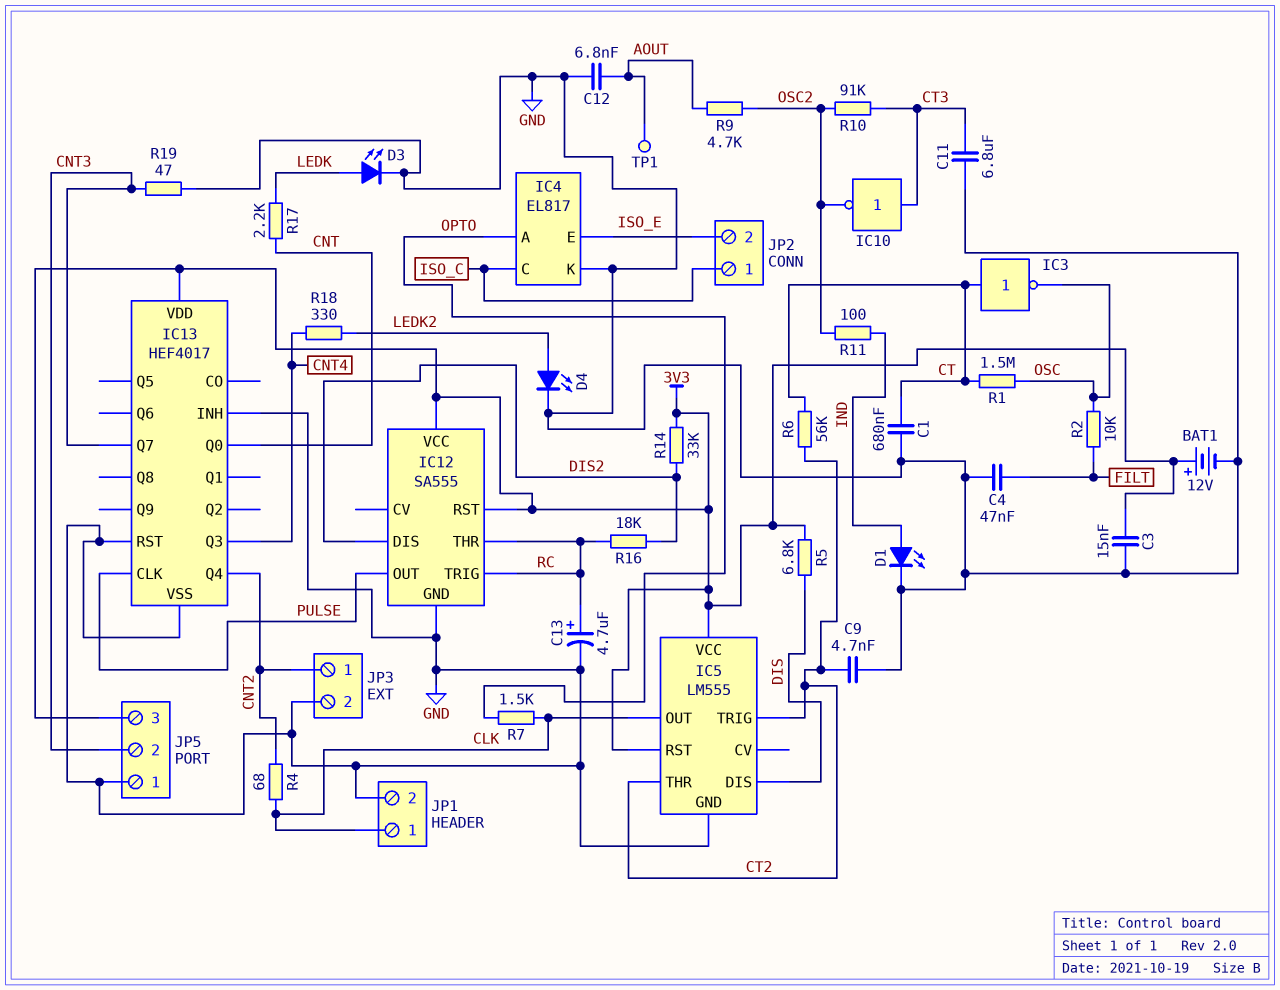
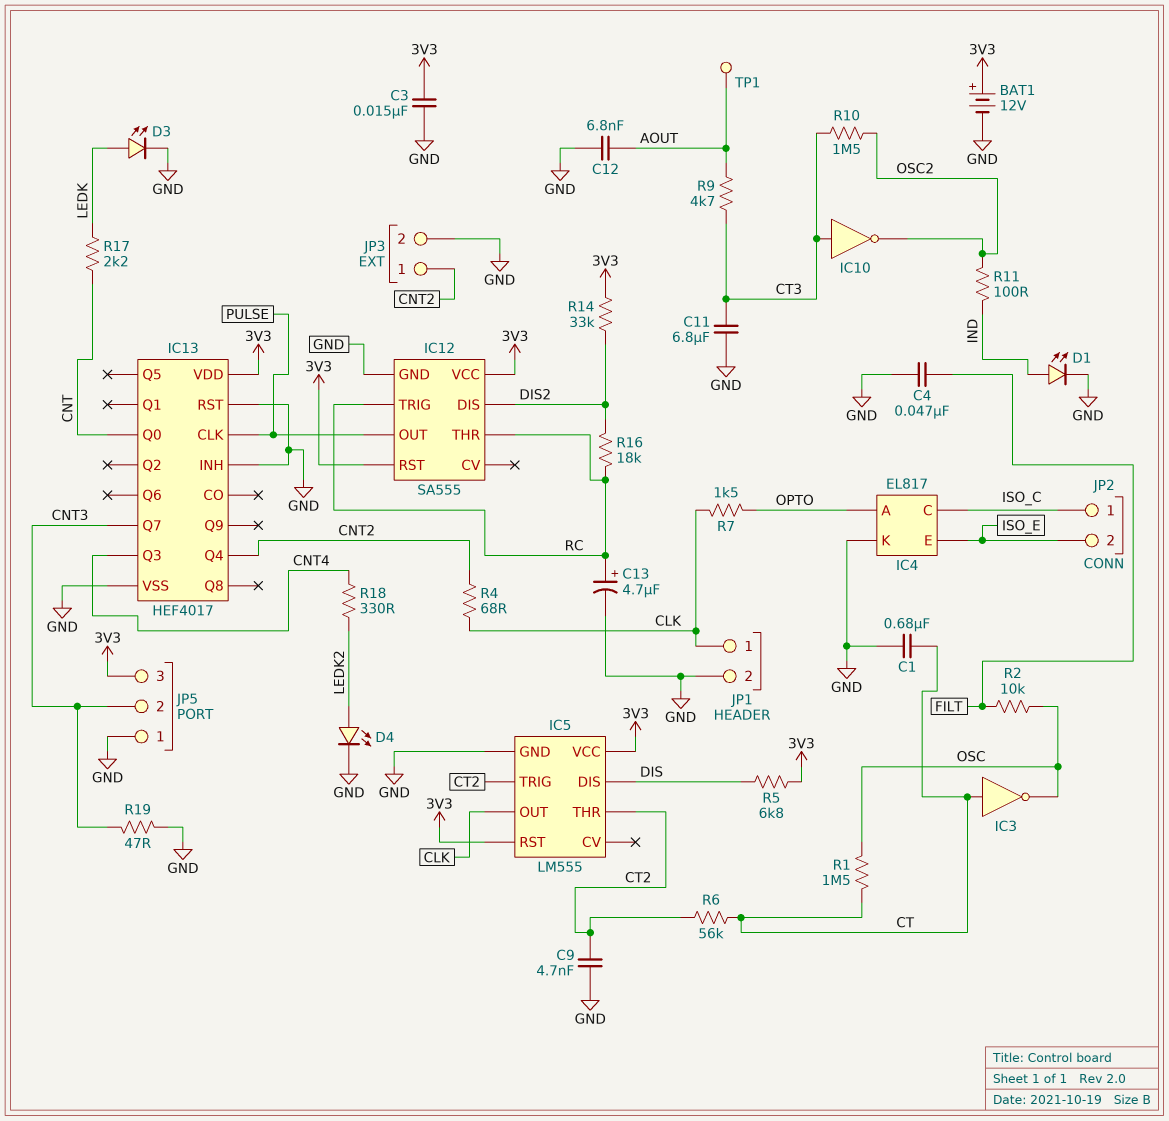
R9: 4.7k (AOUT, OSC2) -> 4.7k (AOUT, CT3)
R10: 91k (CT3, OSC2) -> 1.5M (CT3, OSC2)

